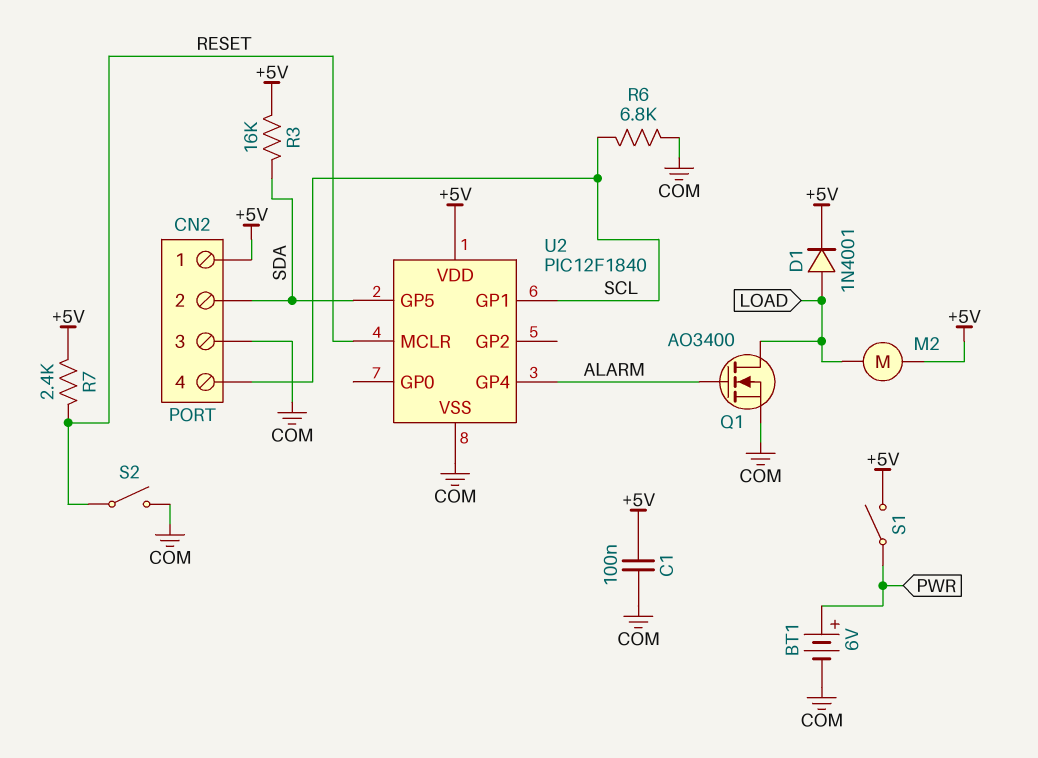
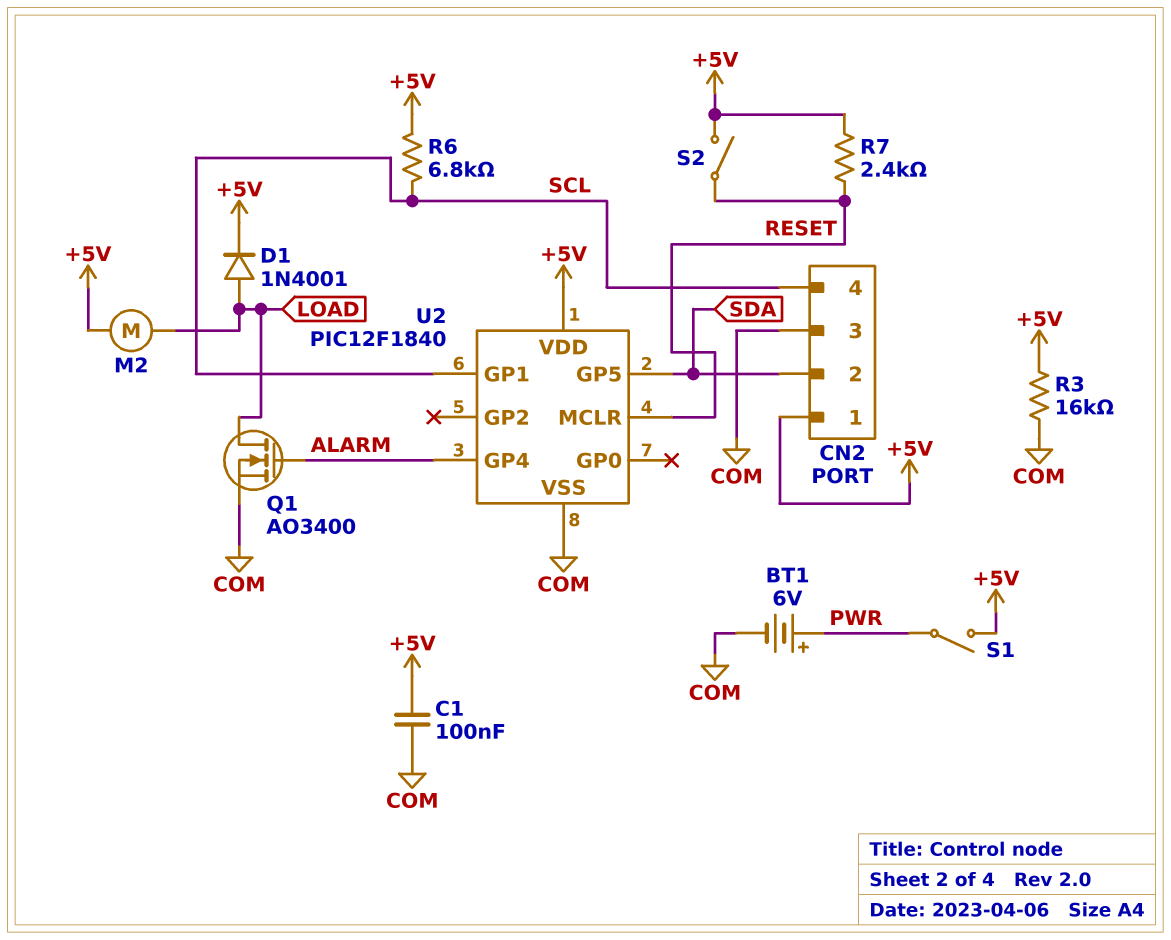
R3: 16k (+5V, SDA) -> 16k (+5V, COM)
R6: 6.8k (COM, SCL) -> 6.8k (+5V, SCL)
S2: switch (COM, RESET) -> switch (+5V, RESET)

